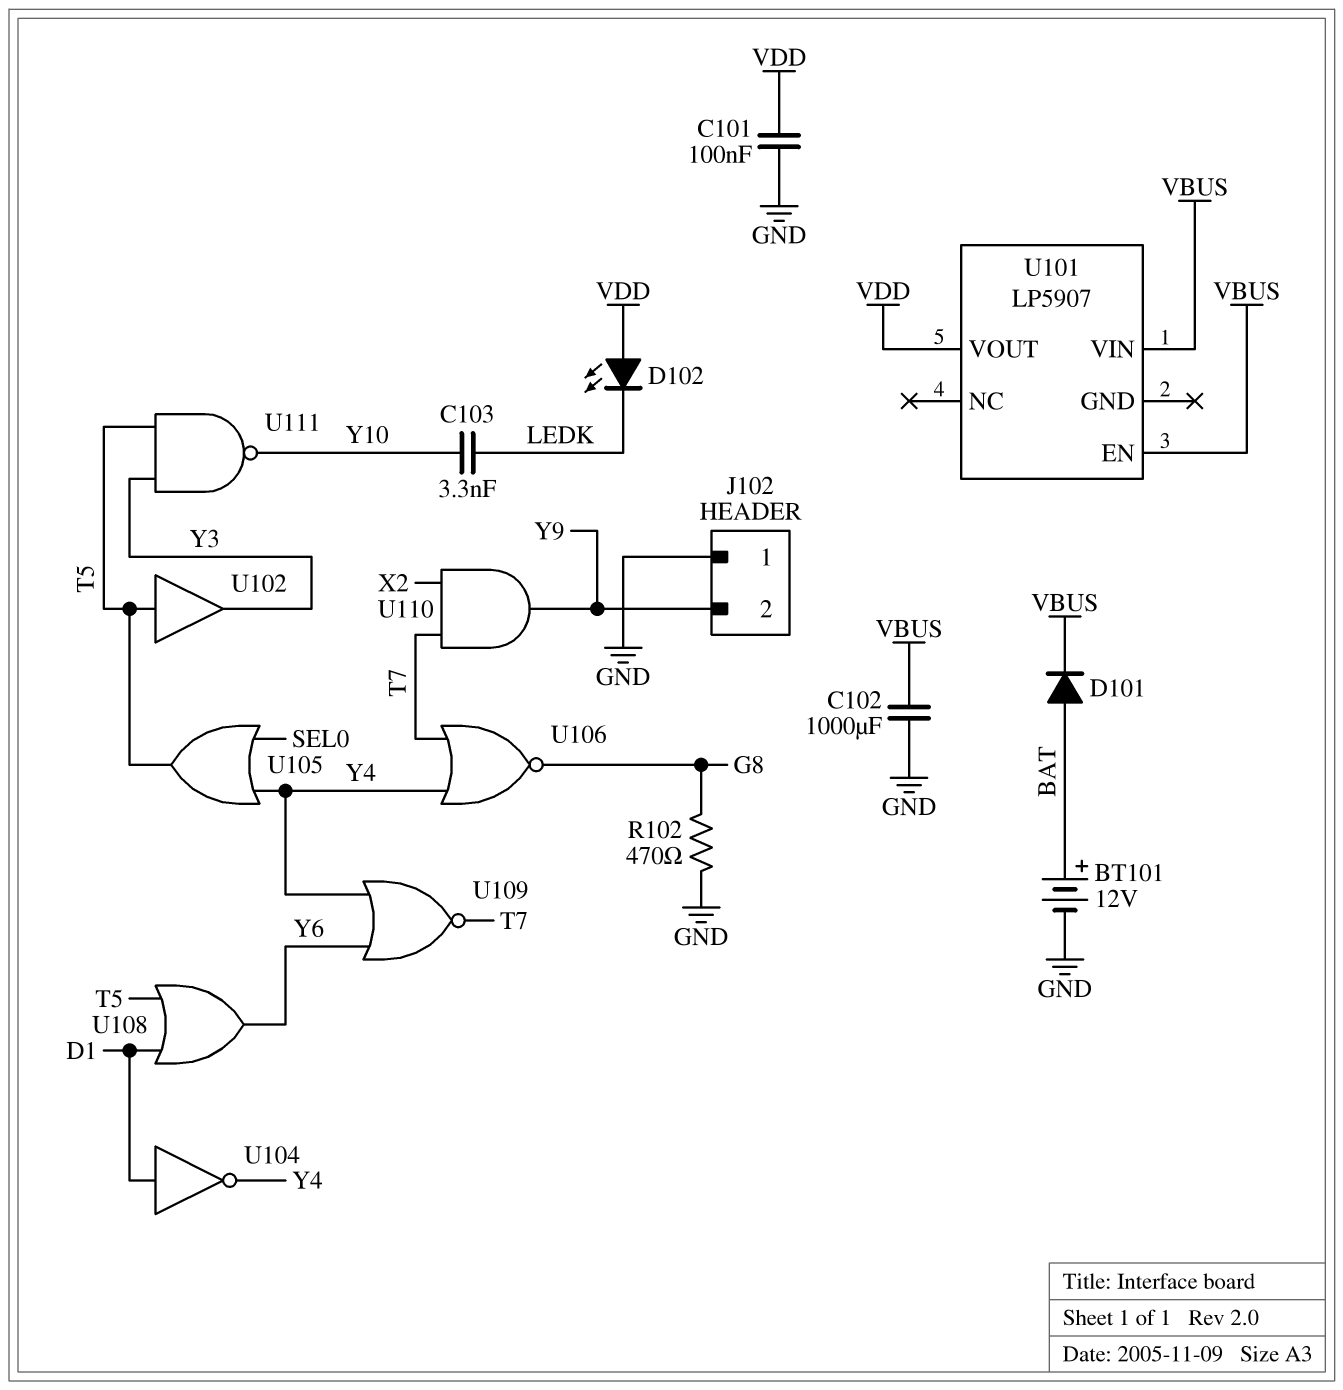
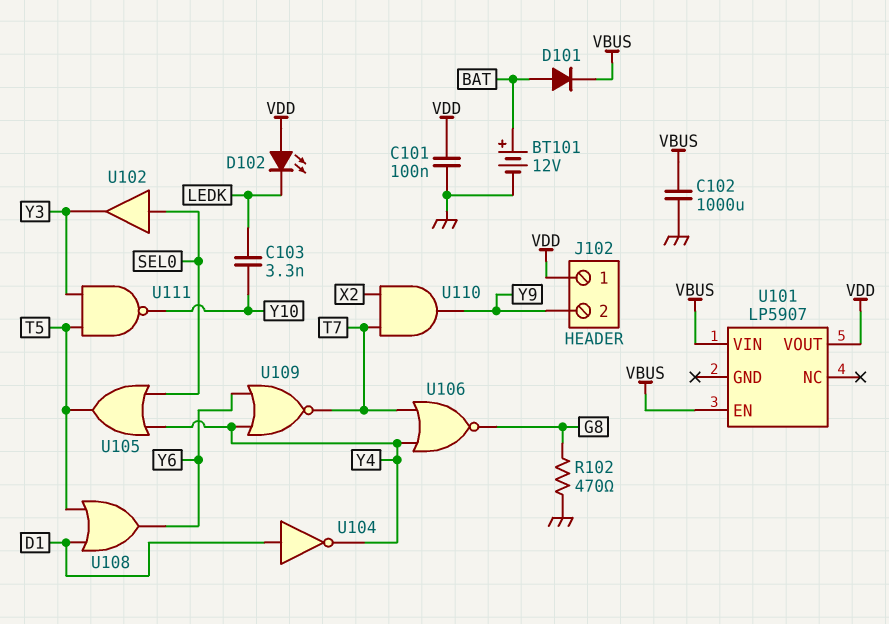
J102 pin 1: GND -> VDD
U102: buffer (in T5, out Y3) -> buffer (in SEL0, out Y3)

